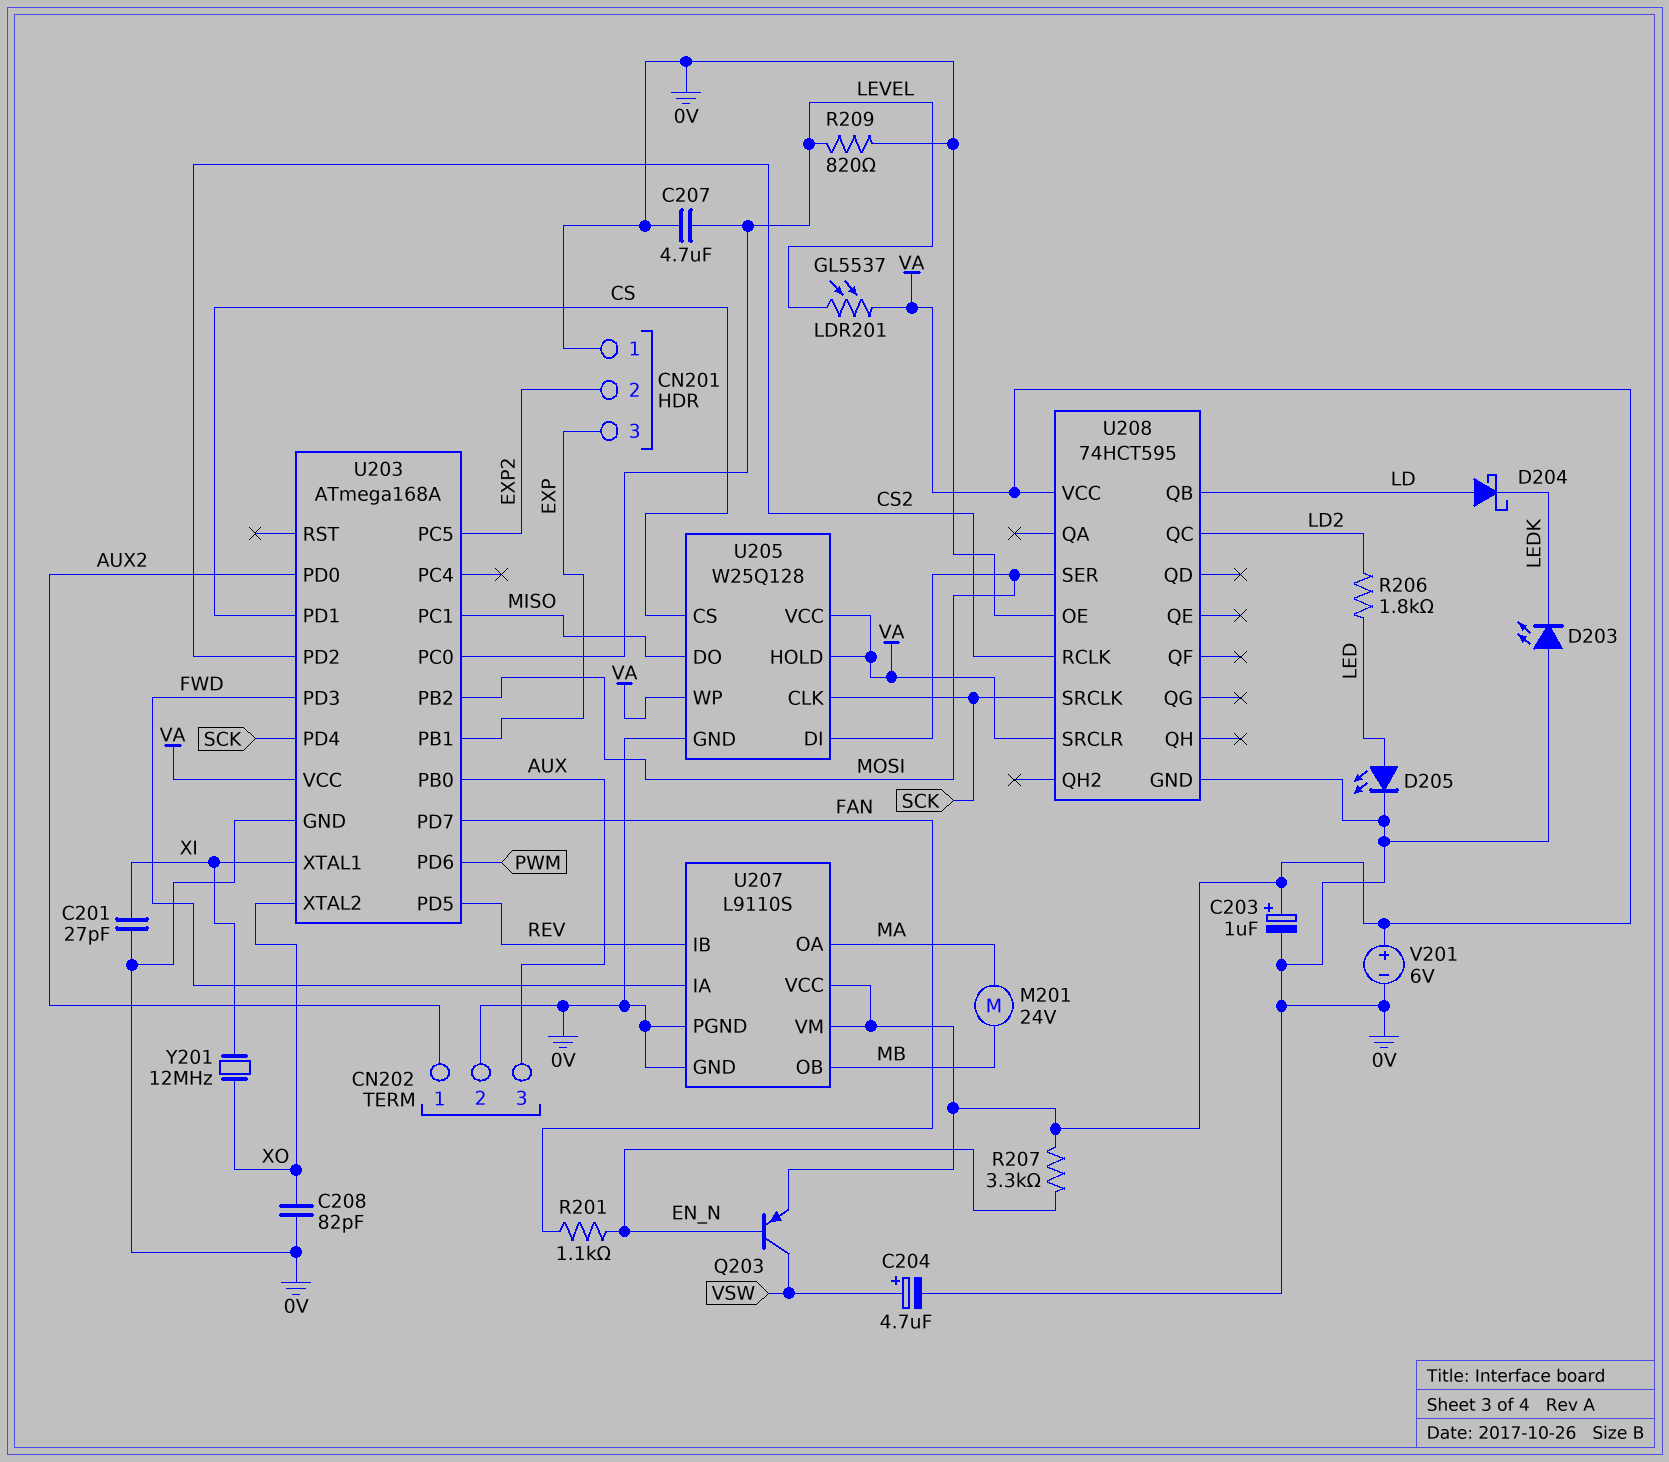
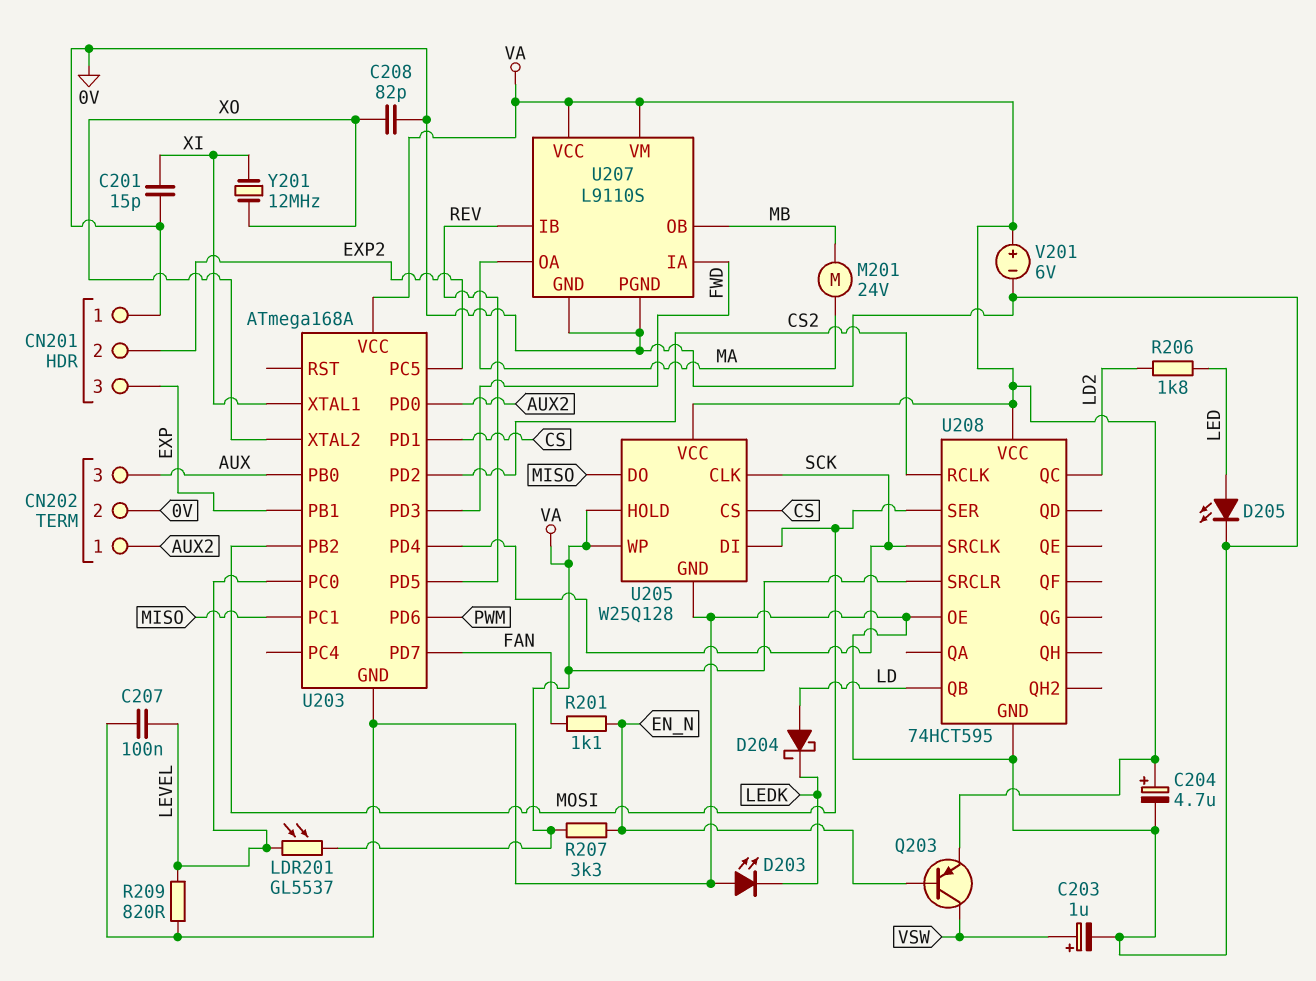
C201: 27pF (0V, XI) -> 15pF (0V, XI)
C203: 1uF (plus VA, minus 0V) -> 1uF (plus VSW, minus 0V)
C204: 4.7uF (plus VSW, minus 0V) -> 4.7uF (plus VA, minus 0V)
C207: 4.7uF (0V, LEVEL) -> 100nF (0V, LEVEL)

